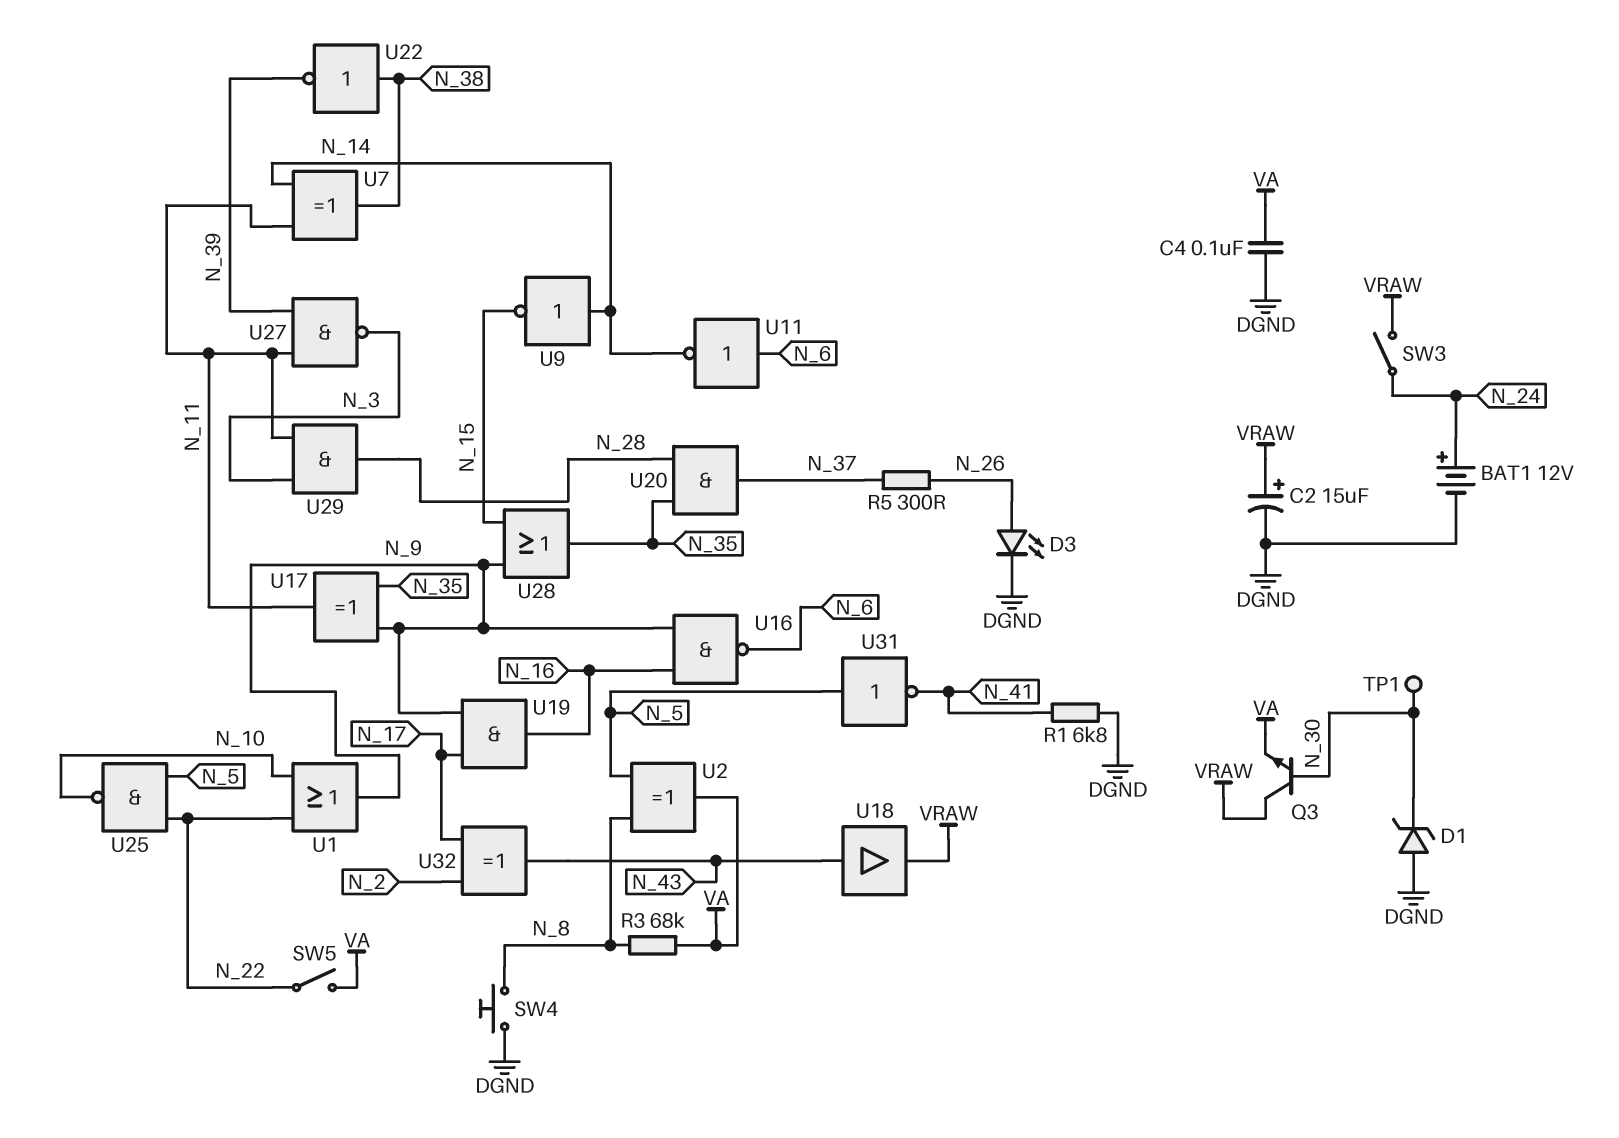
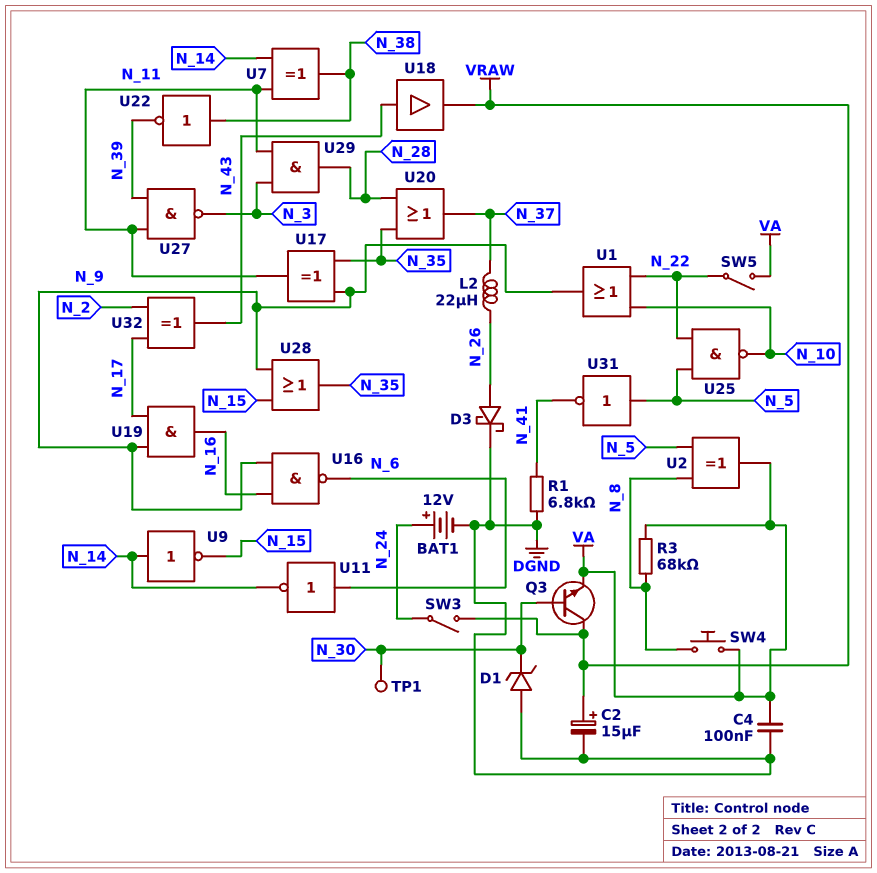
D3: LED (A N_26, K DGND) -> schottky (A N_26, K DGND)
L2: none -> 22uH (N_26, N_37)
R5: 300 (N_26, N_37) -> none
SW4: button (DGND, N_8) -> button (N_8, VA)
U20: AND (in N_28, in N_35, out N_37) -> OR (in N_28, in N_35, out N_37)

